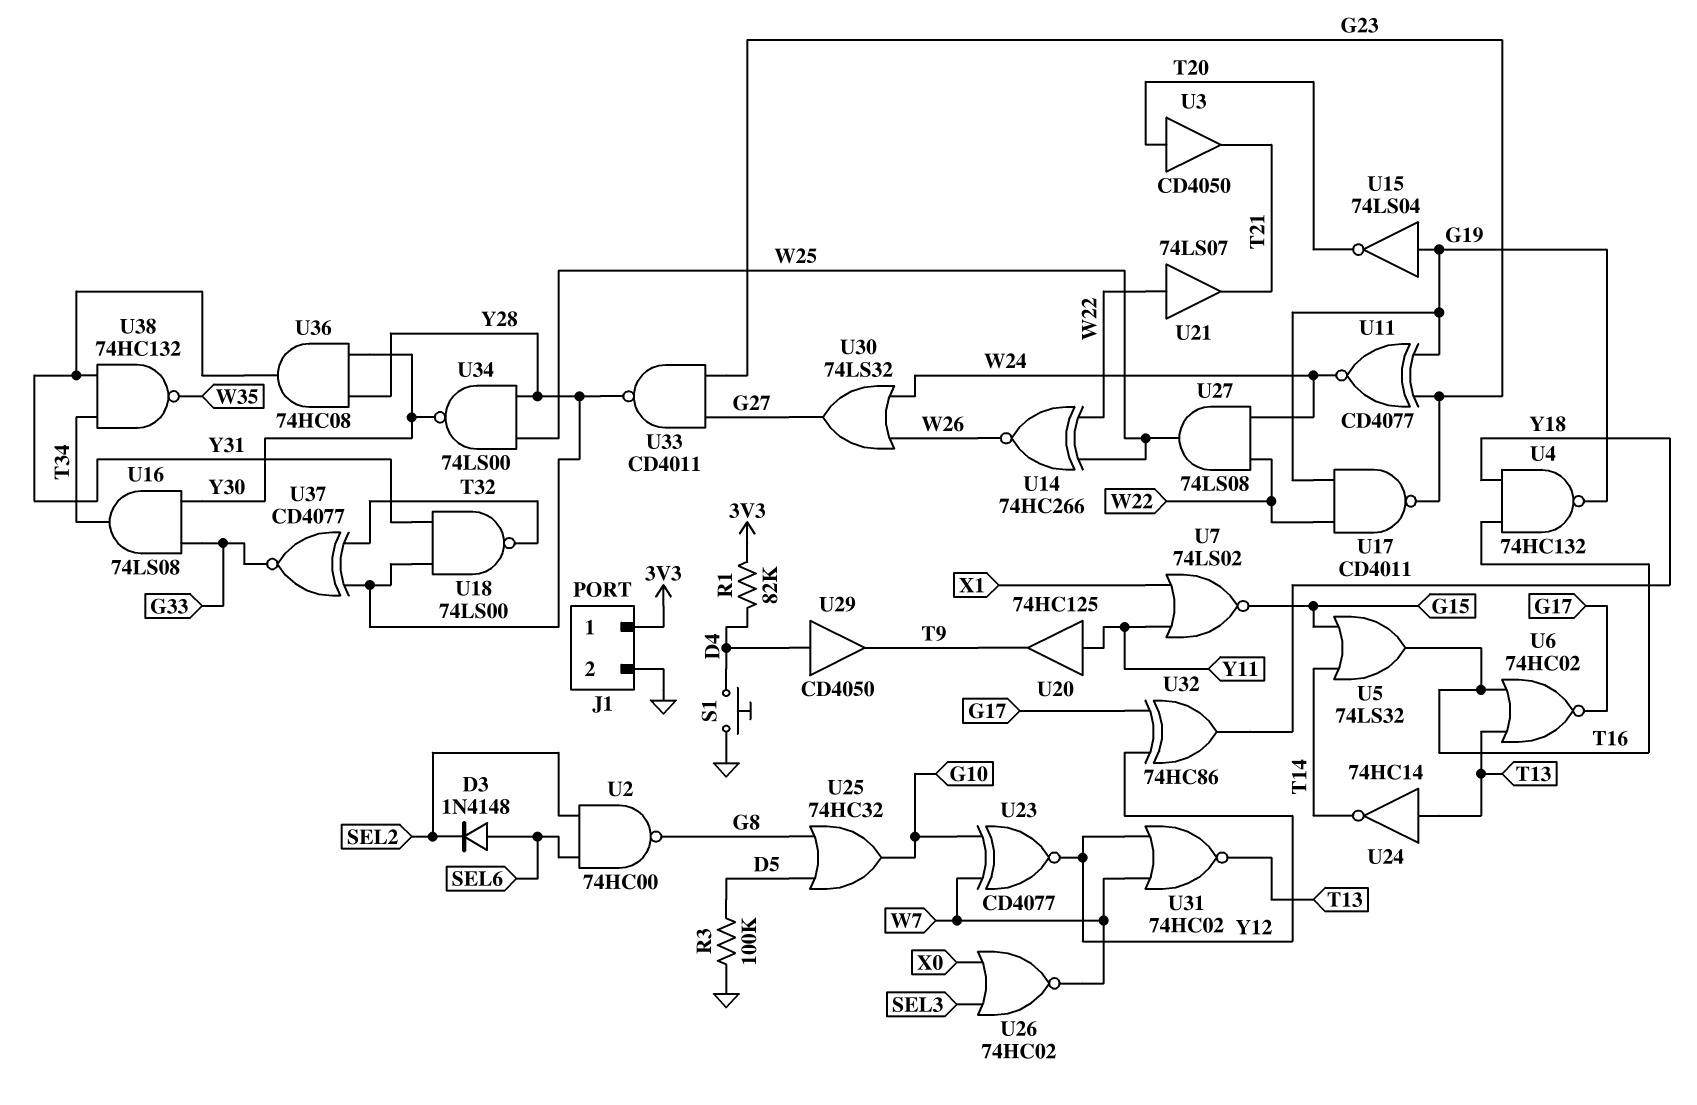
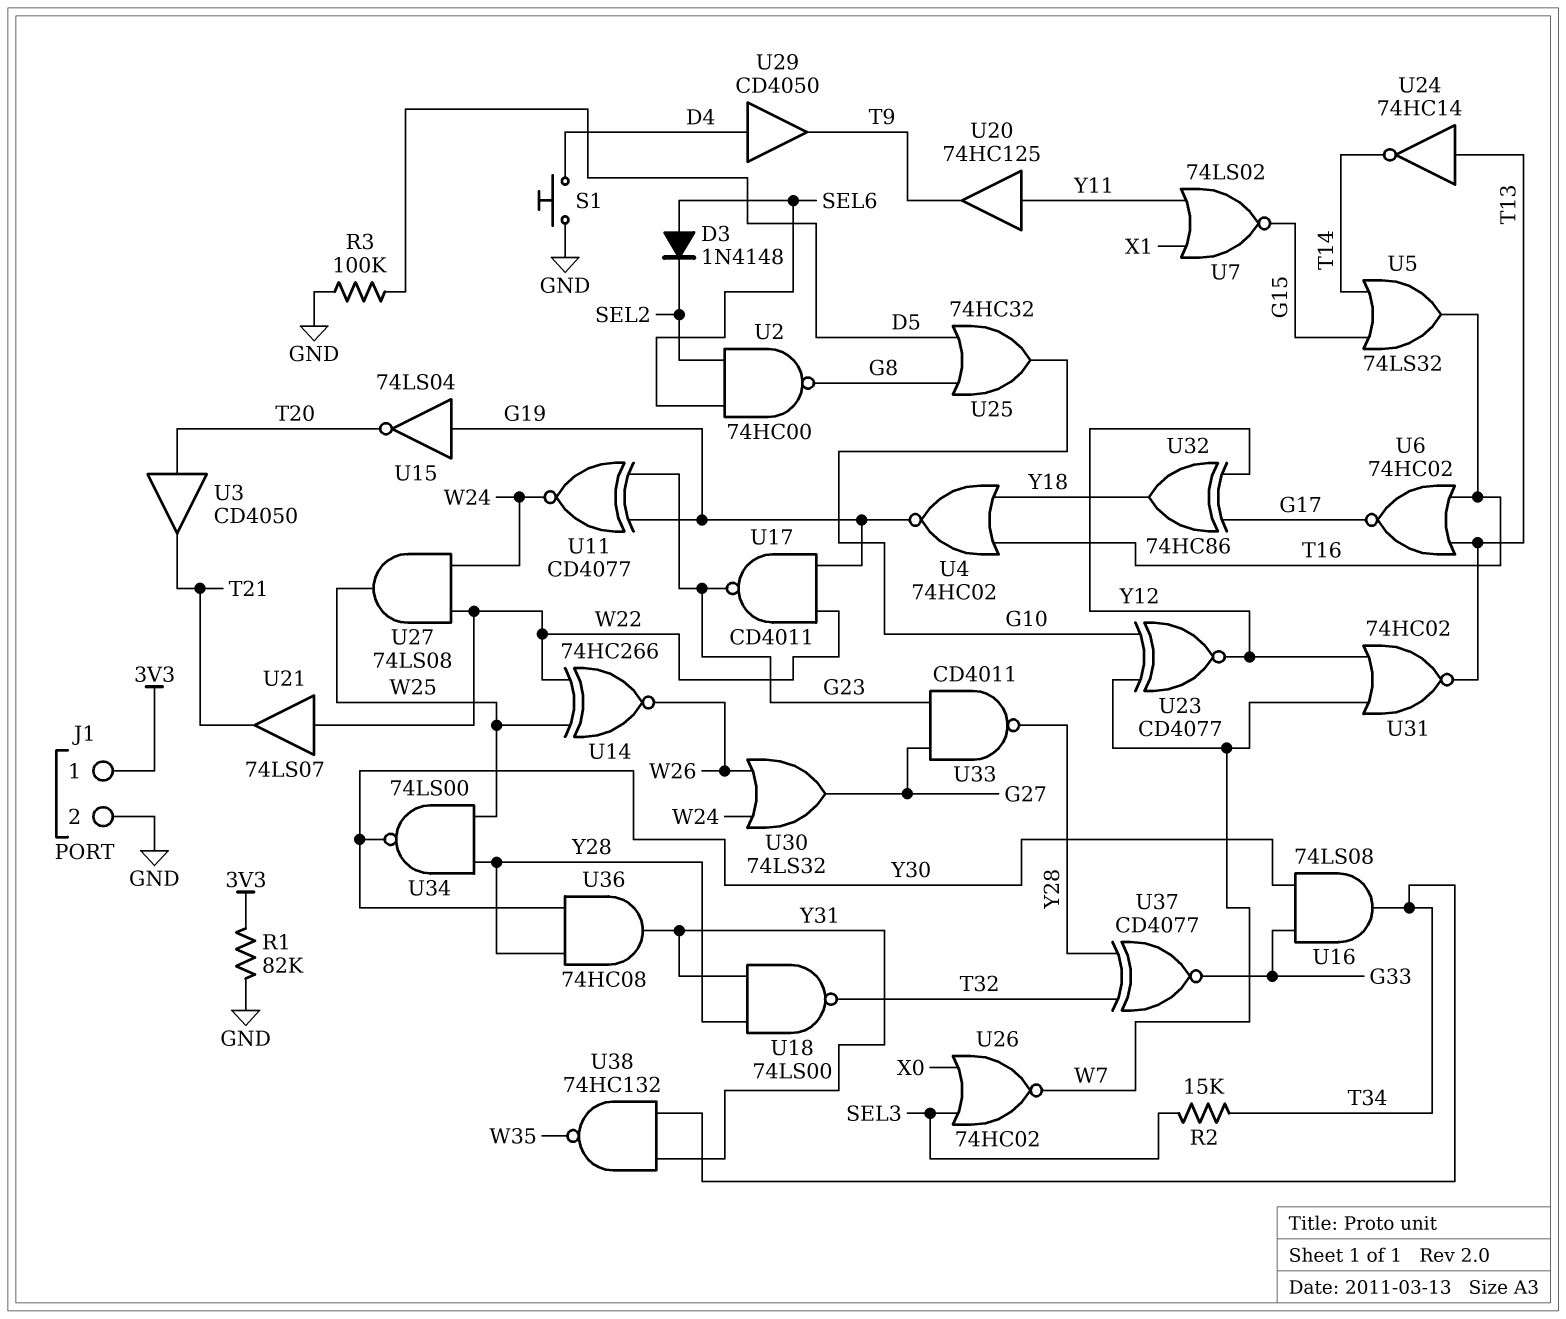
R1: 82k (3V3, D4) -> 82k (3V3, GND)
R2: none -> 15k (SEL3, T34)
U4: NAND 74HC132 (in T16, in Y18, out G19) -> NOR 74HC02 (in T16, in Y18, out G19)

